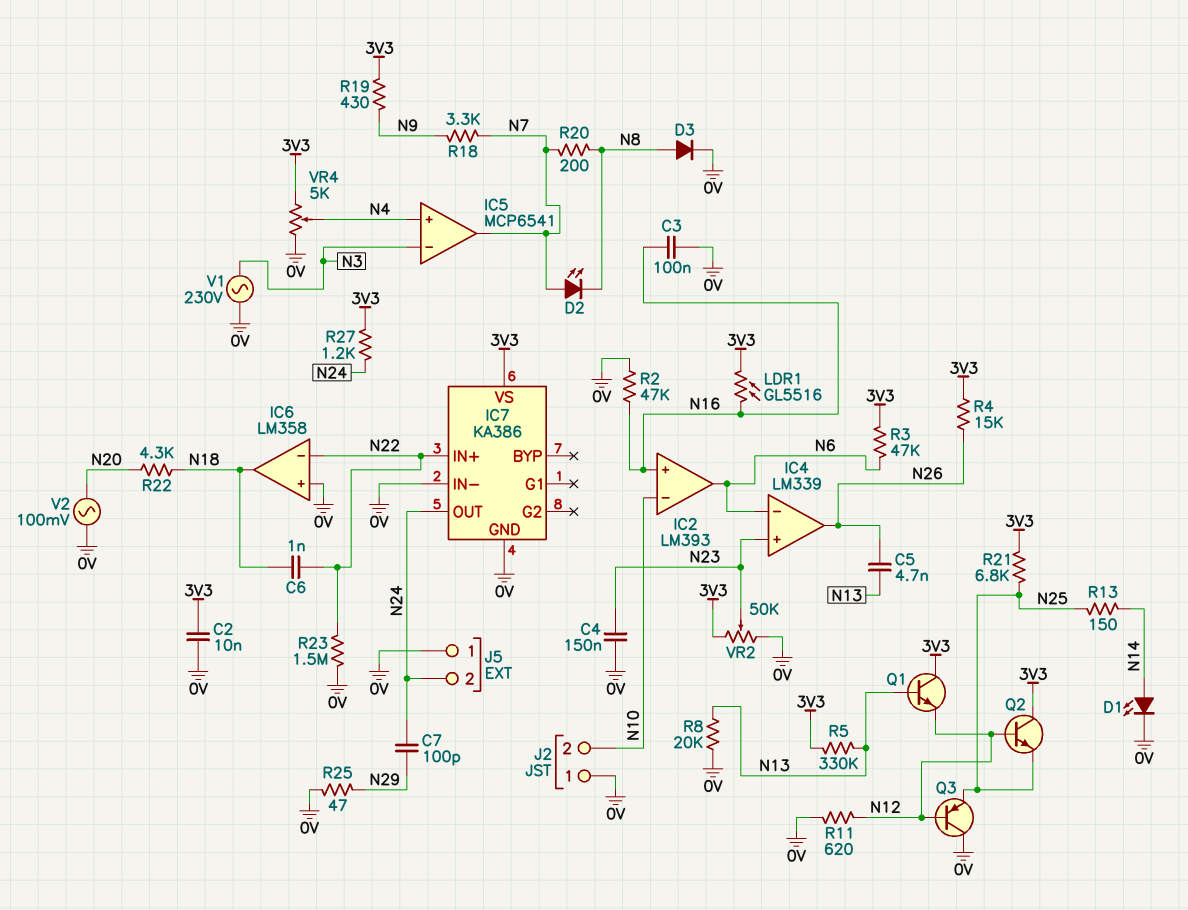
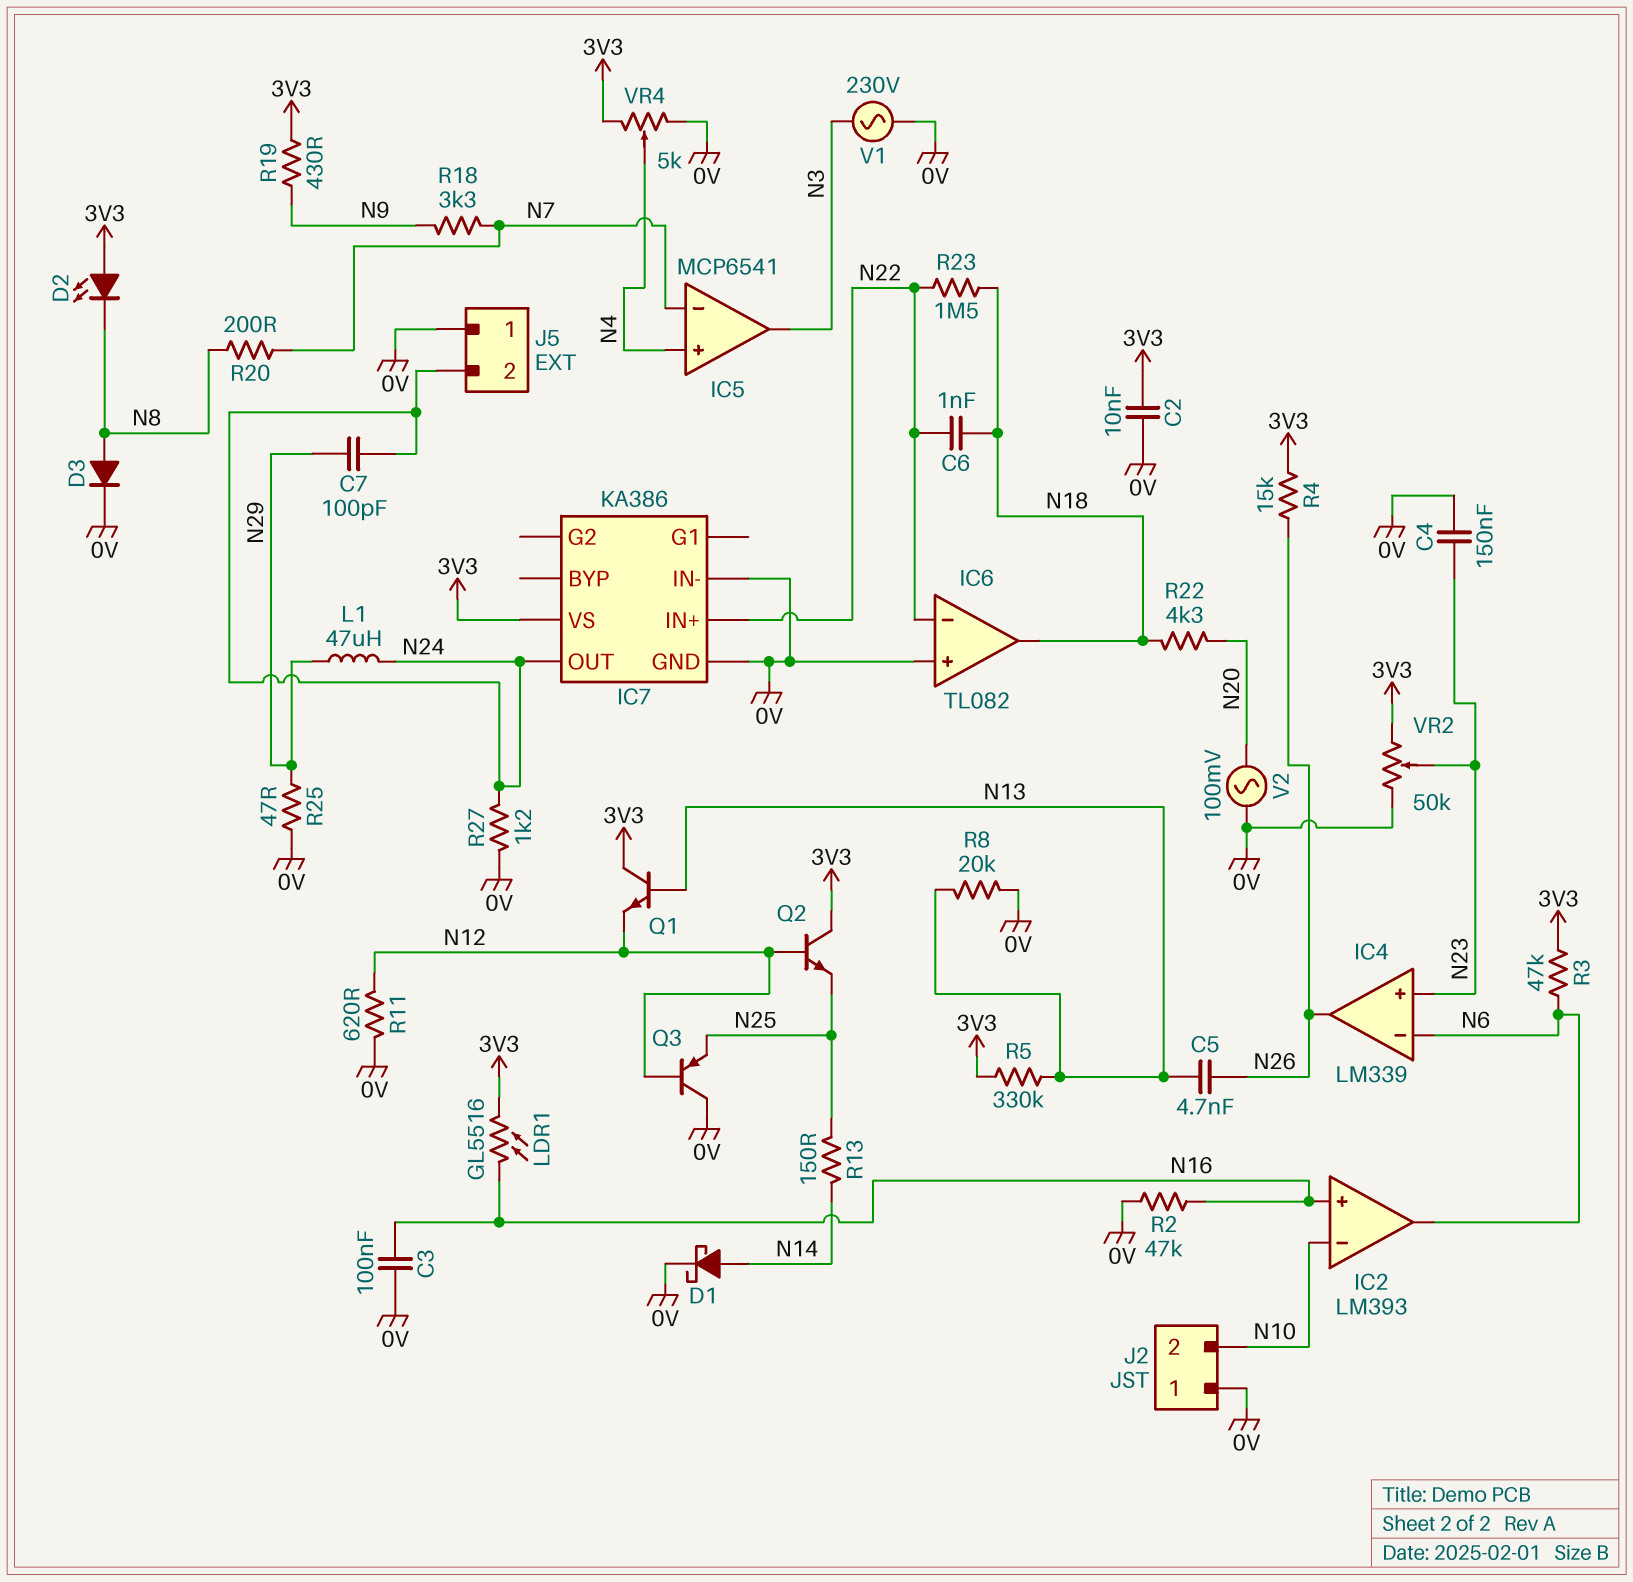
D1: LED (A N14, K 0V) -> schottky (A N14, K 0V)
D2: LED (A N7, K N8) -> LED (A 3V3, K N8)
IC5 pin in-: N3 -> N7
IC5 pin out: N7 -> N3
IC6: LM358 -> TL082
L1: none -> 47uH (N24, N29)
R21: 6.8k (3V3, N25) -> none
R23: 1.5M (0V, N22) -> 1.5M (N18, N22)
R27: 1.2k (3V3, N24) -> 1.2k (0V, N24)

